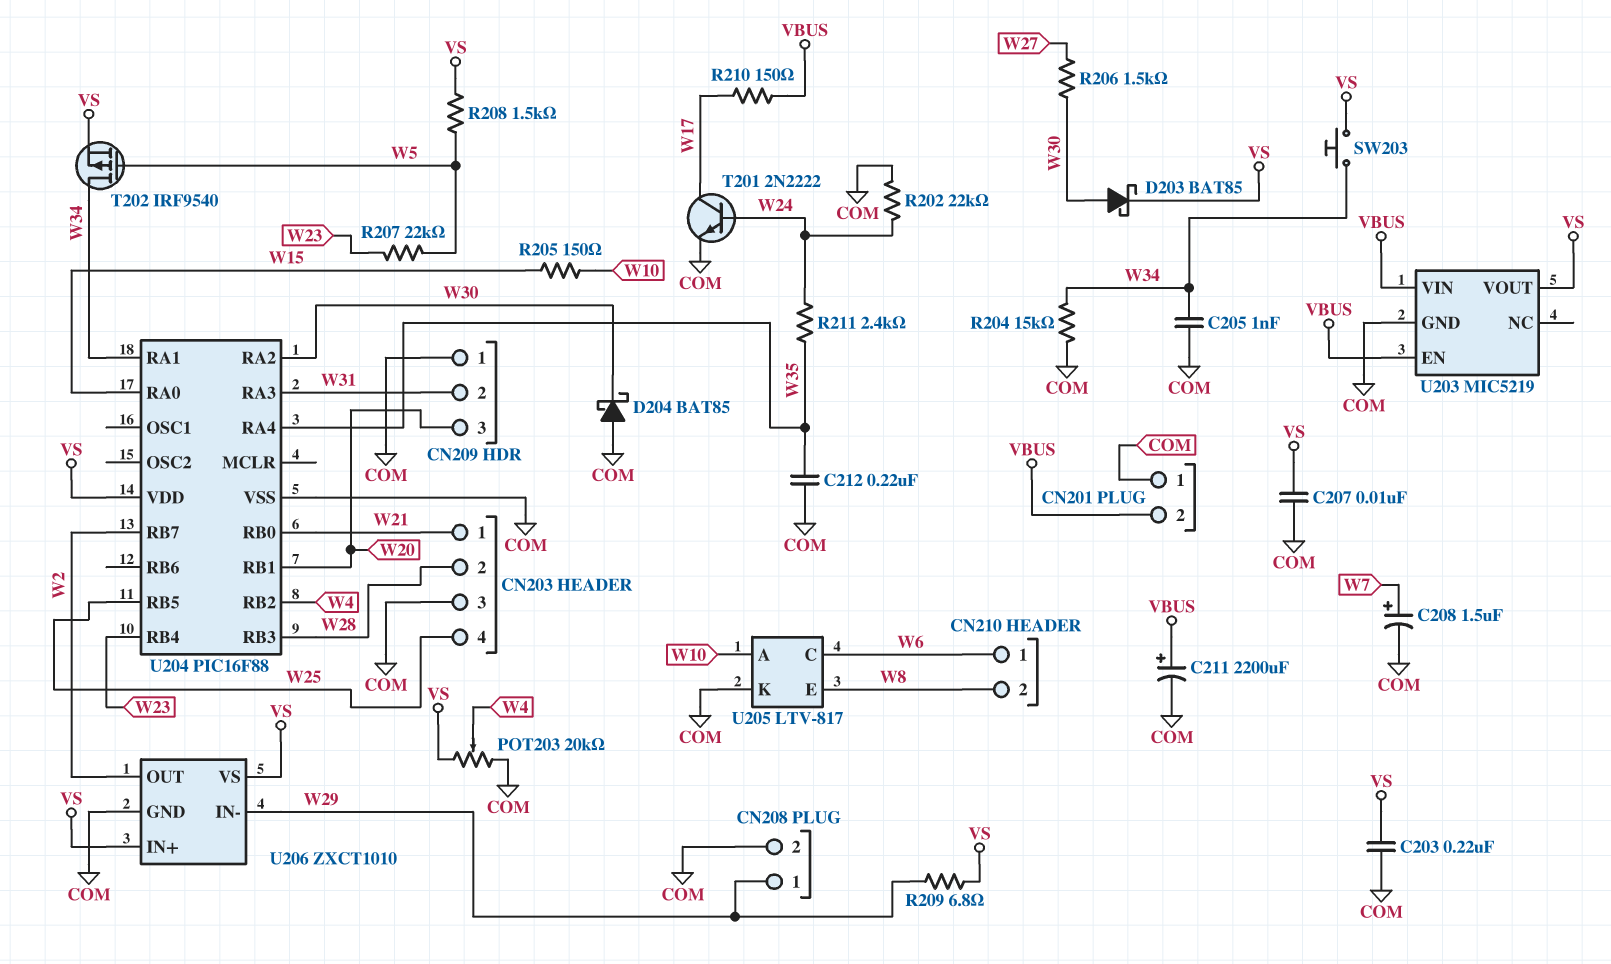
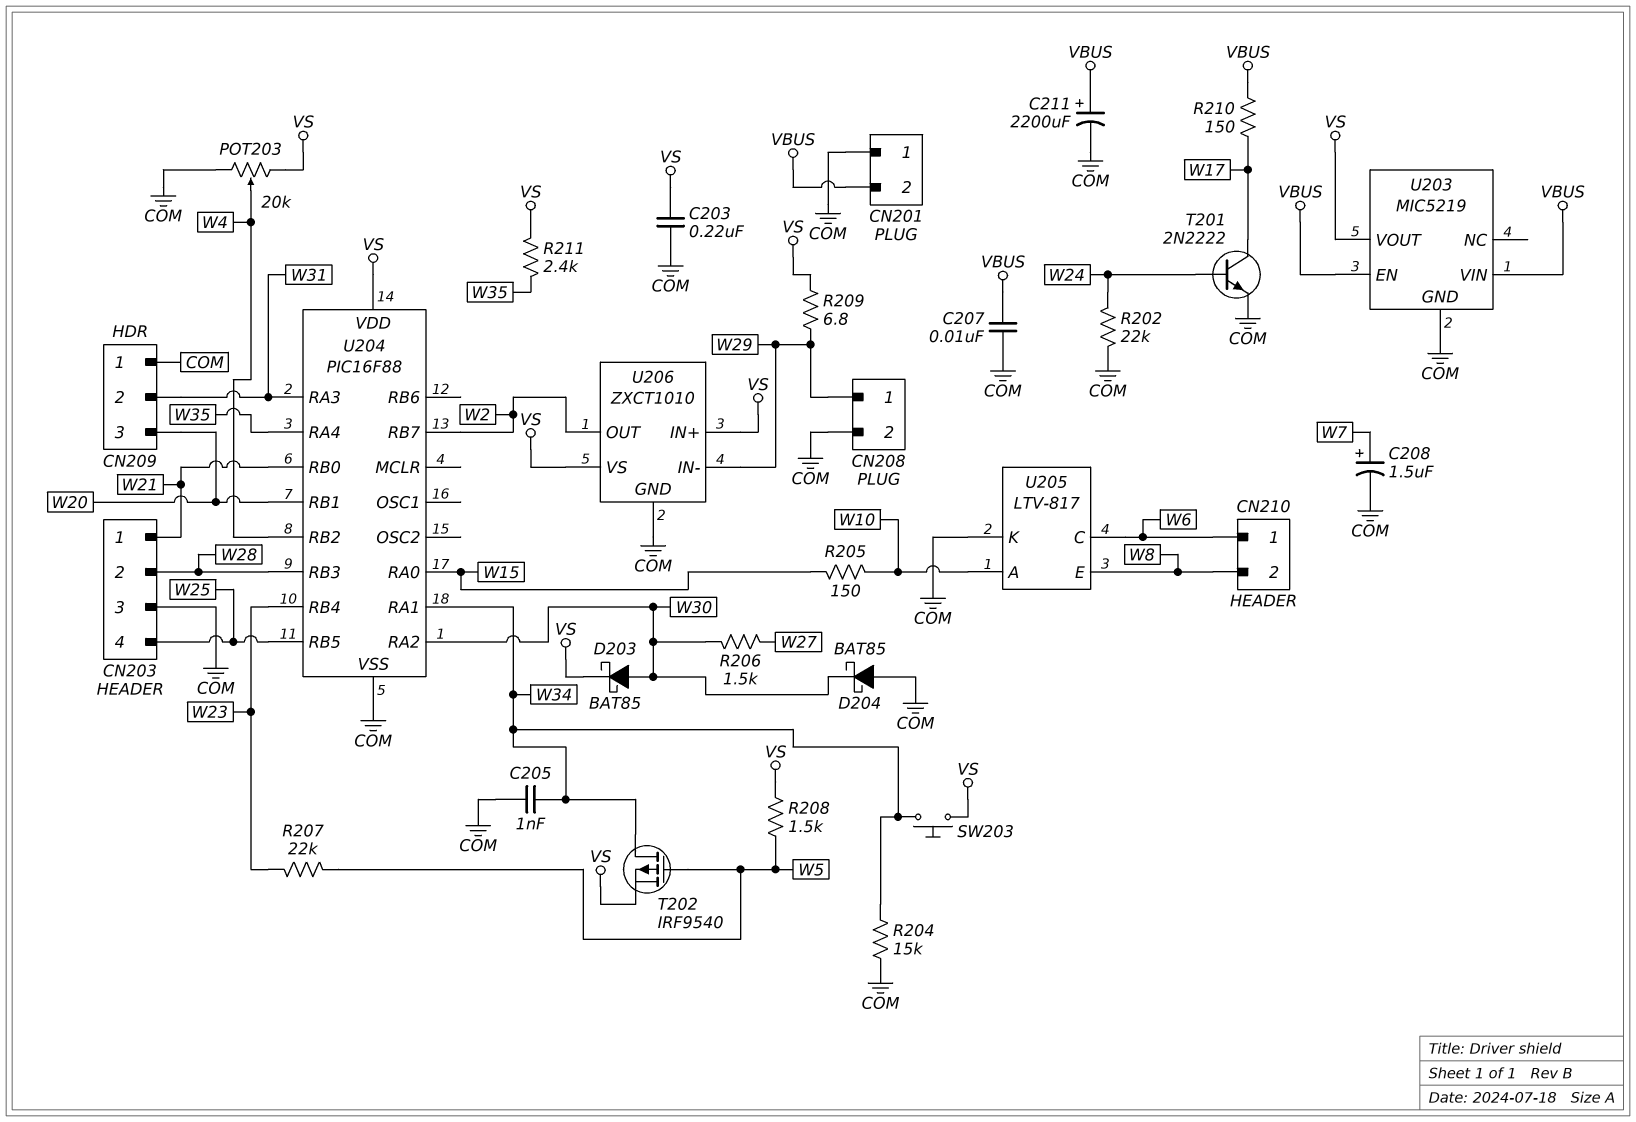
C207: 10nF (COM, VS) -> 10nF (COM, VBUS)
C212: 220nF (COM, W35) -> none
R211: 2.4k (W24, W35) -> 2.4k (VS, W35)

